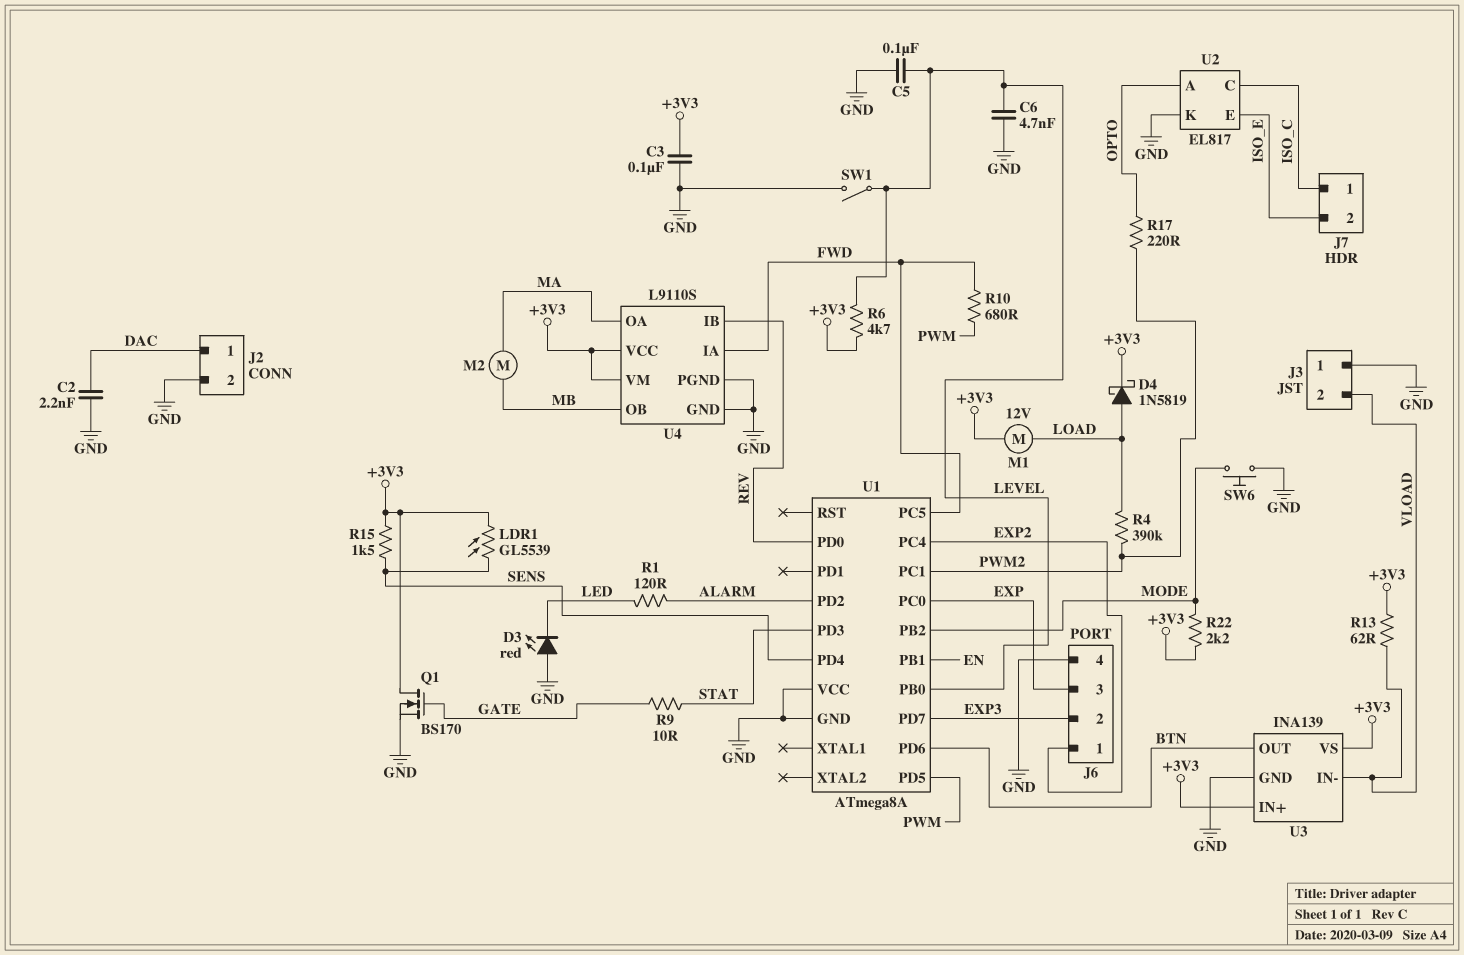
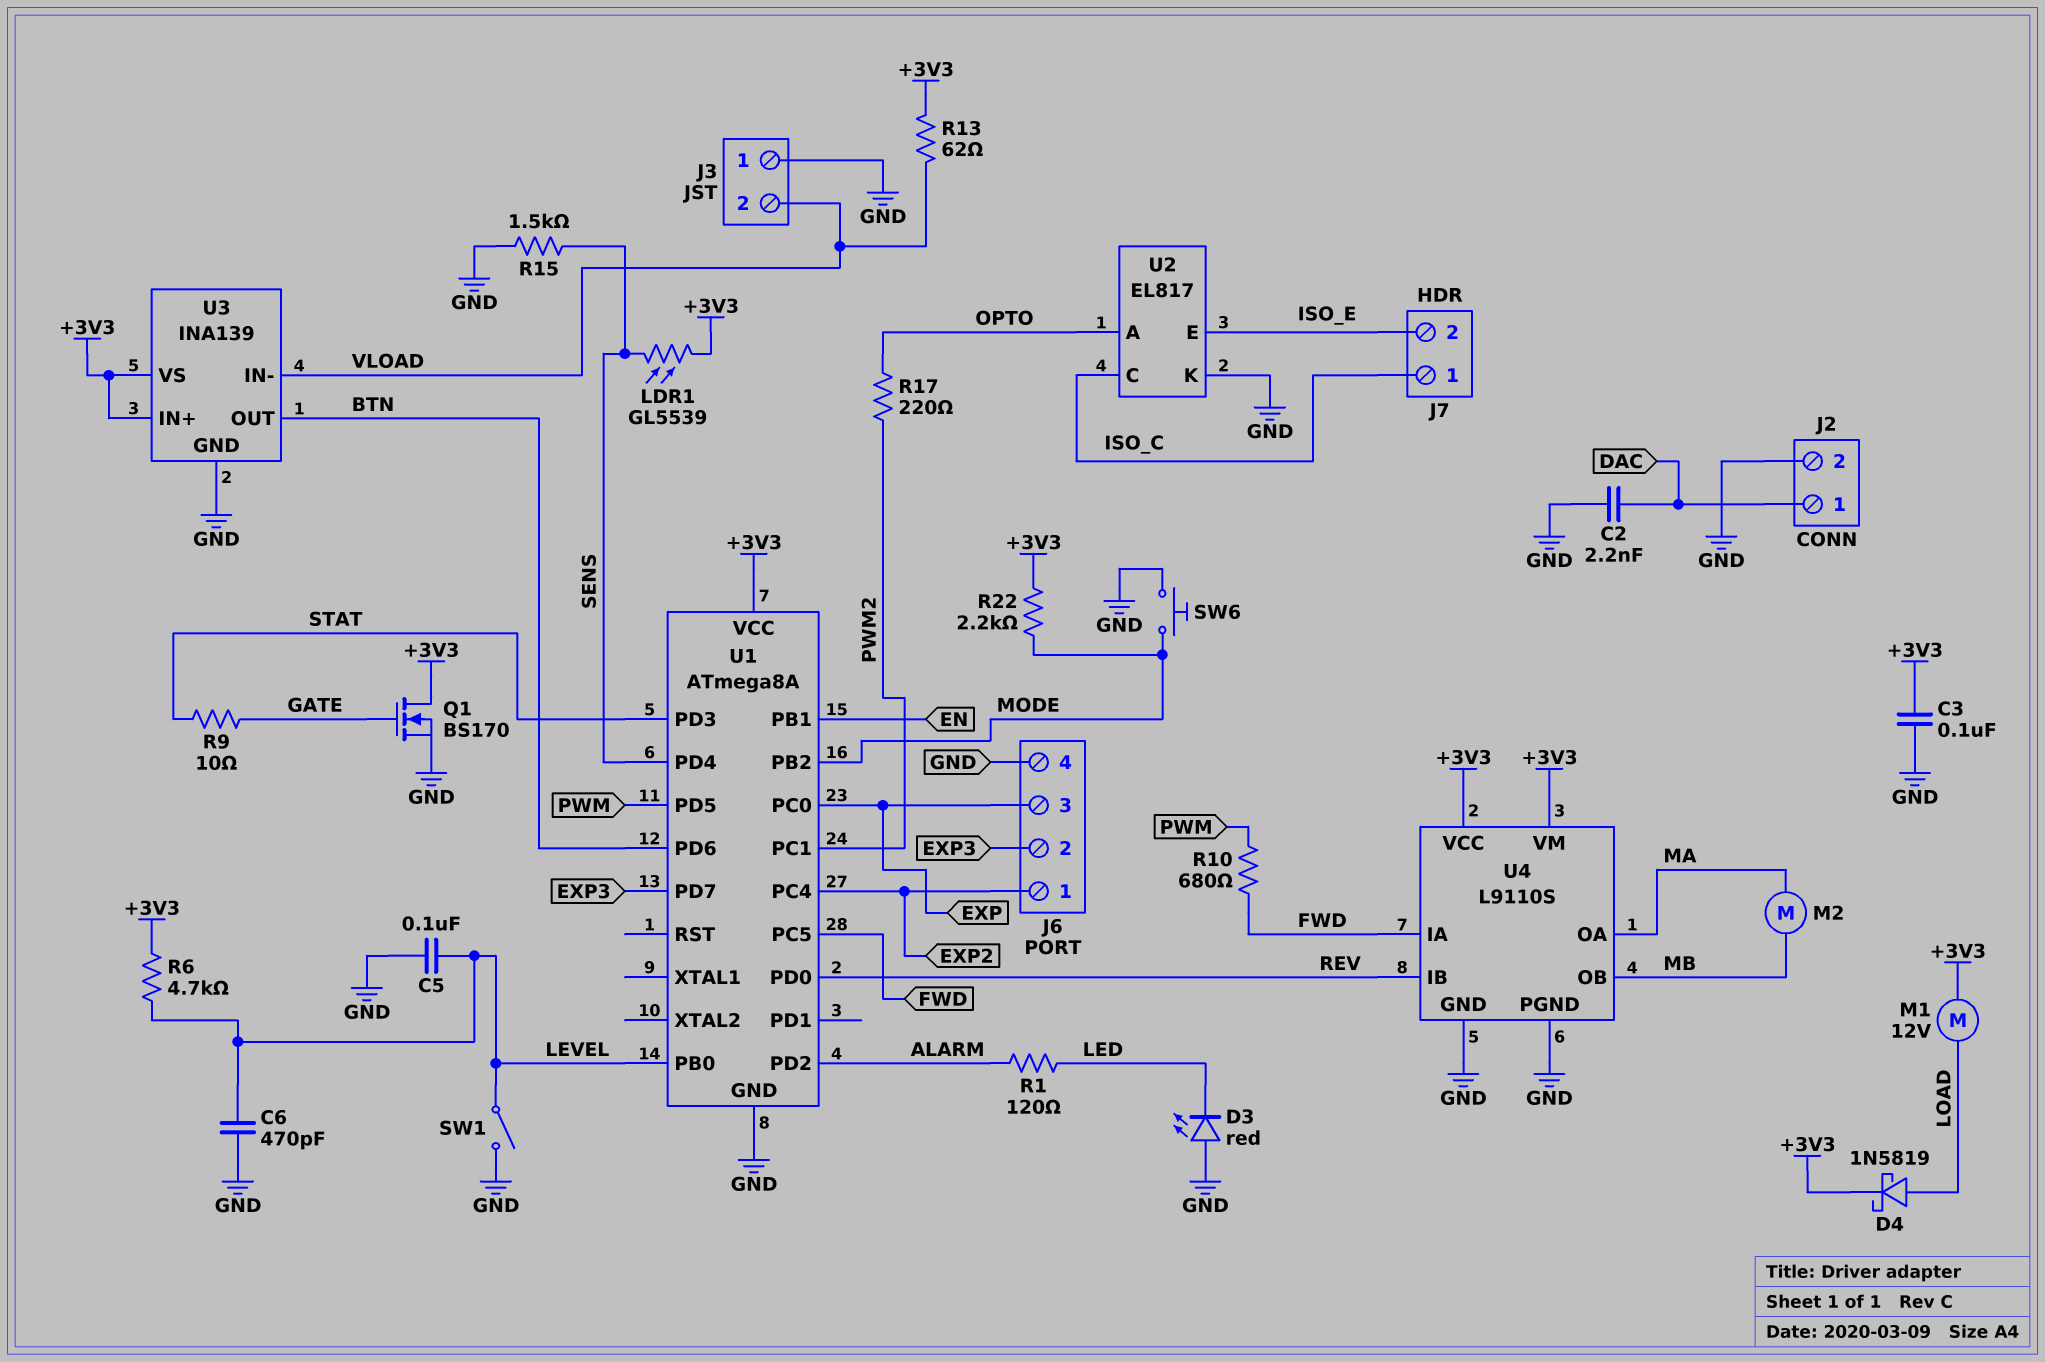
C6: 4.7nF (GND, LEVEL) -> 470pF (GND, LEVEL)
R4: 390k (LOAD, PWM2) -> none
R15: 1.5k (+3V3, SENS) -> 1.5k (GND, SENS)
U1 pin VCC: GND -> +3V3

